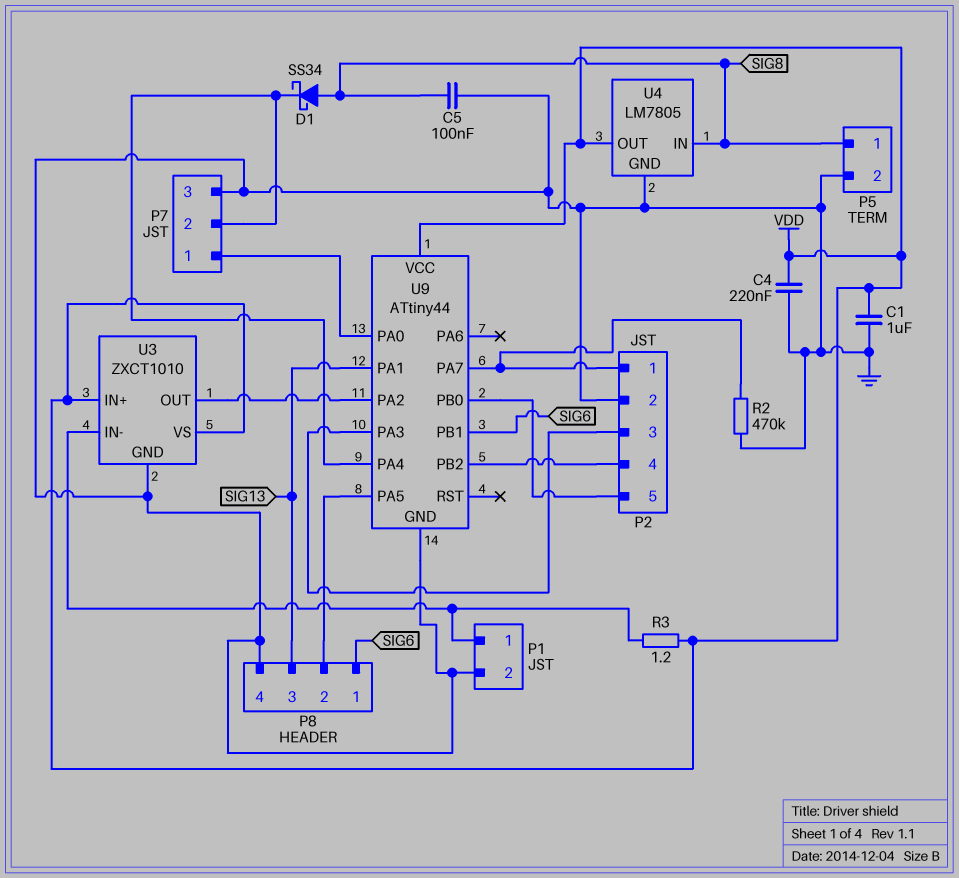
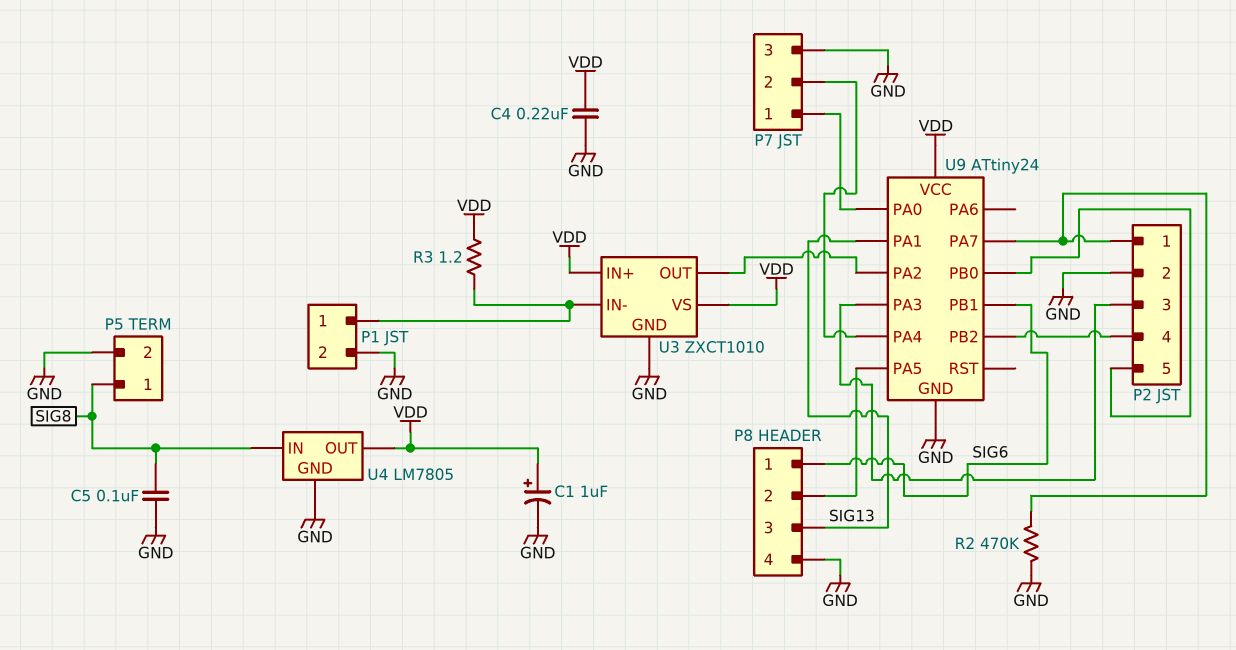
C1: 1uF (GND, VDD) -> 1uF (plus VDD, minus GND)
D1: schottky SS34 (A SIG8, K P7/2) -> none
U9: ATtiny44 -> ATtiny24

